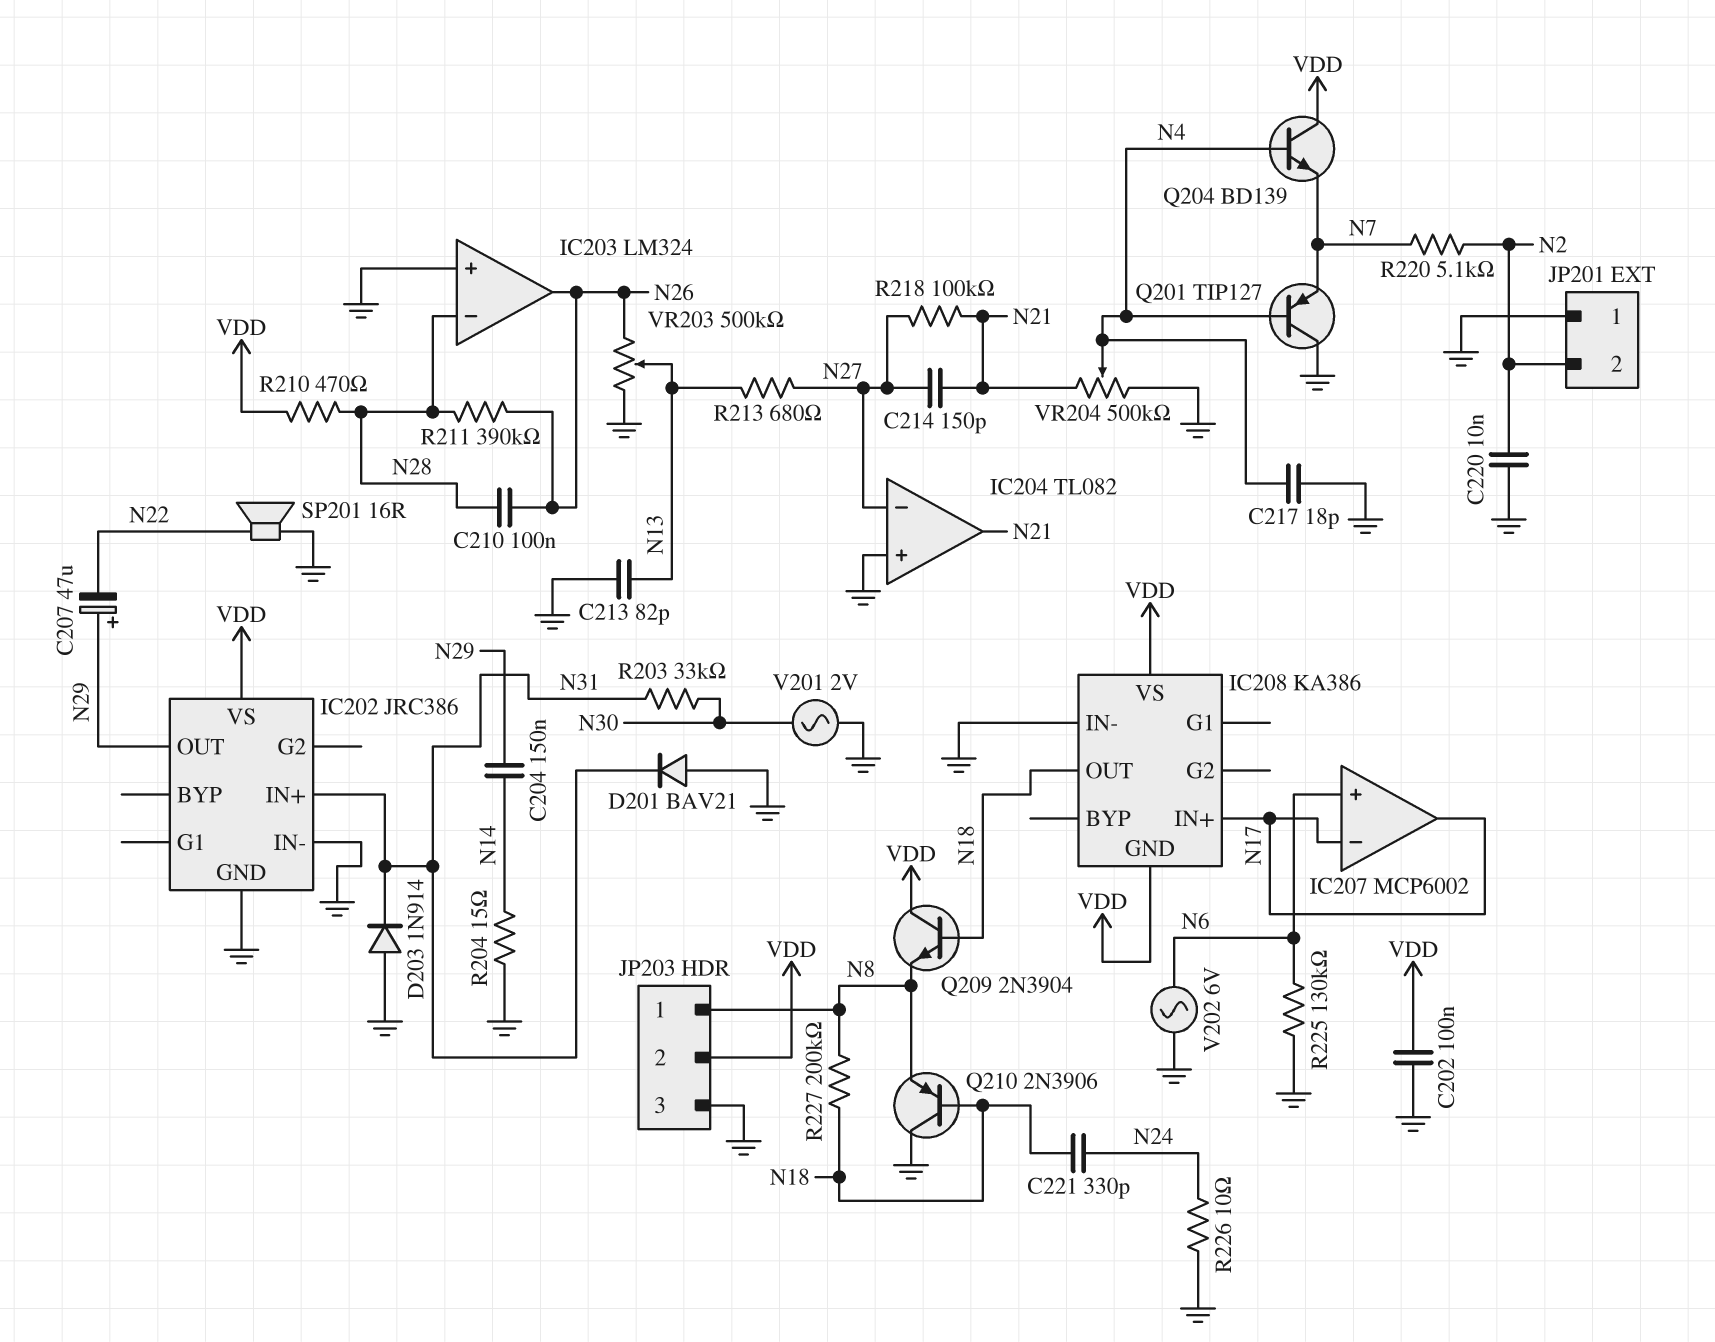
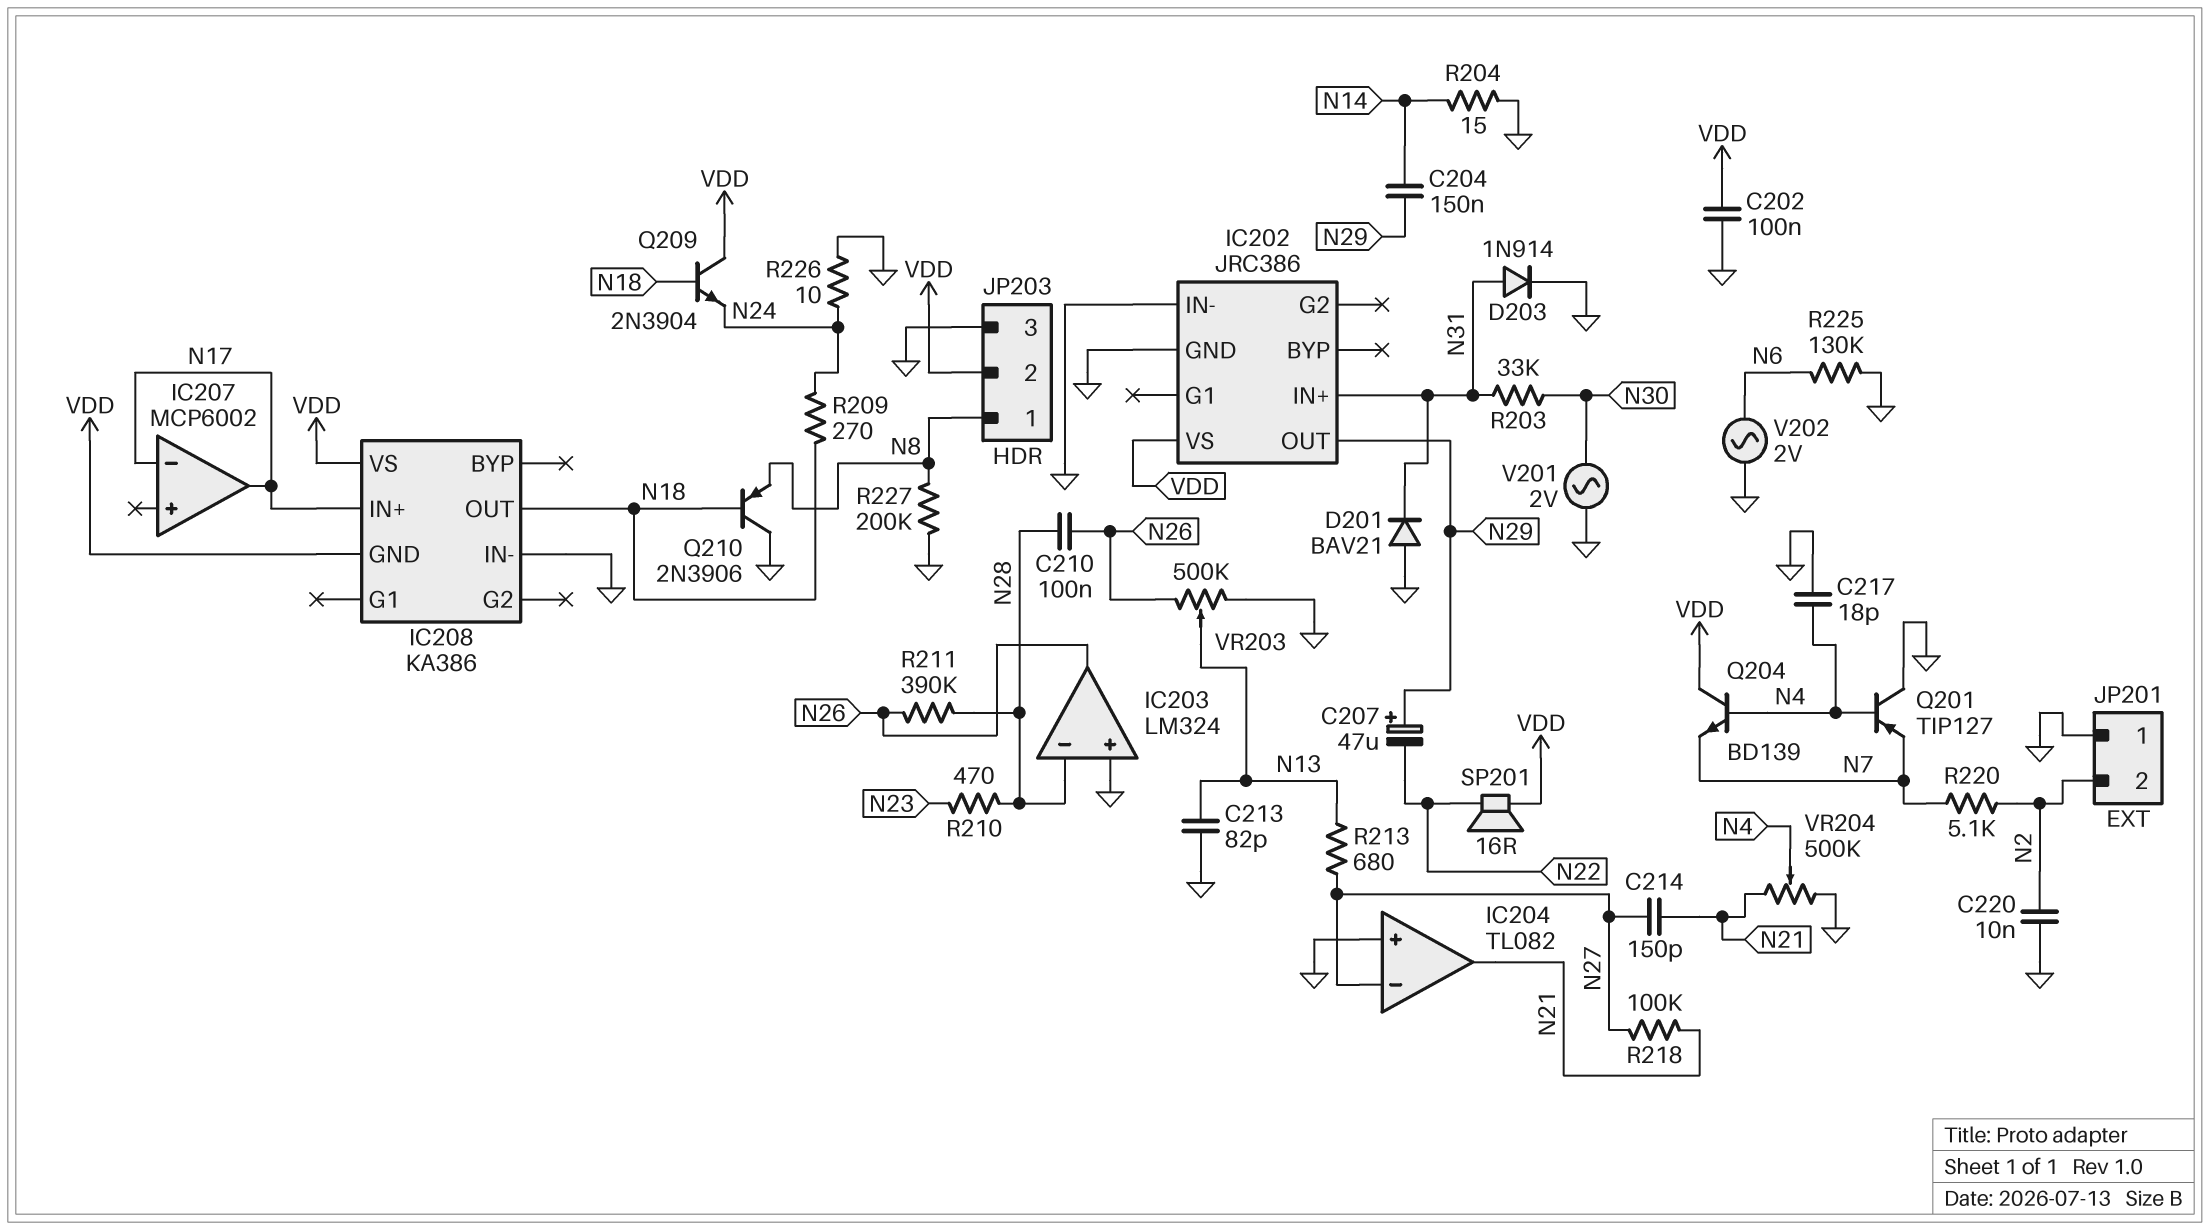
C221: 330pF (N18, N24) -> none
D203: diode 1N914 (A GND, K N31) -> diode 1N914 (A N31, K GND)
IC207 pin in+: N6 -> none
Q209: NPN 2N3904 (B N18, C VDD, E N8) -> NPN 2N3904 (B N18, C VDD, E N24)
R209: none -> 270 (N18, N24)
R210: 470 (N28, VDD) -> 470 (N23, N28)
R227: 200k (N8, N18) -> 200k (GND, N8)
SP201: speaker 16R (GND, N22) -> speaker 16R (N22, VDD)
V202: AC 6V (GND, N6) -> AC 2V (GND, N6)

